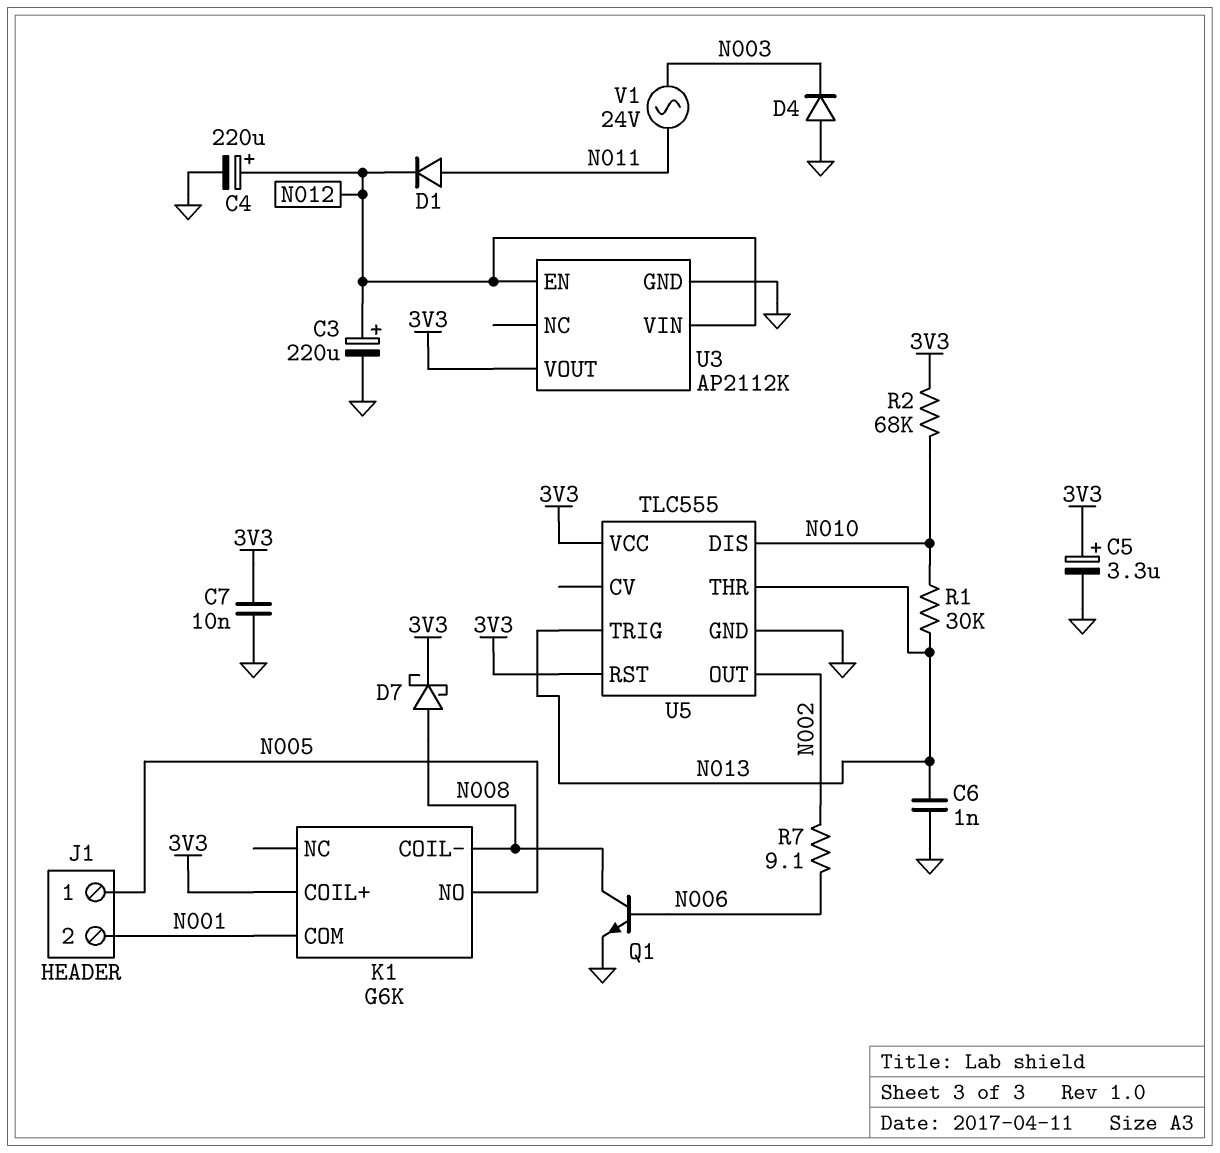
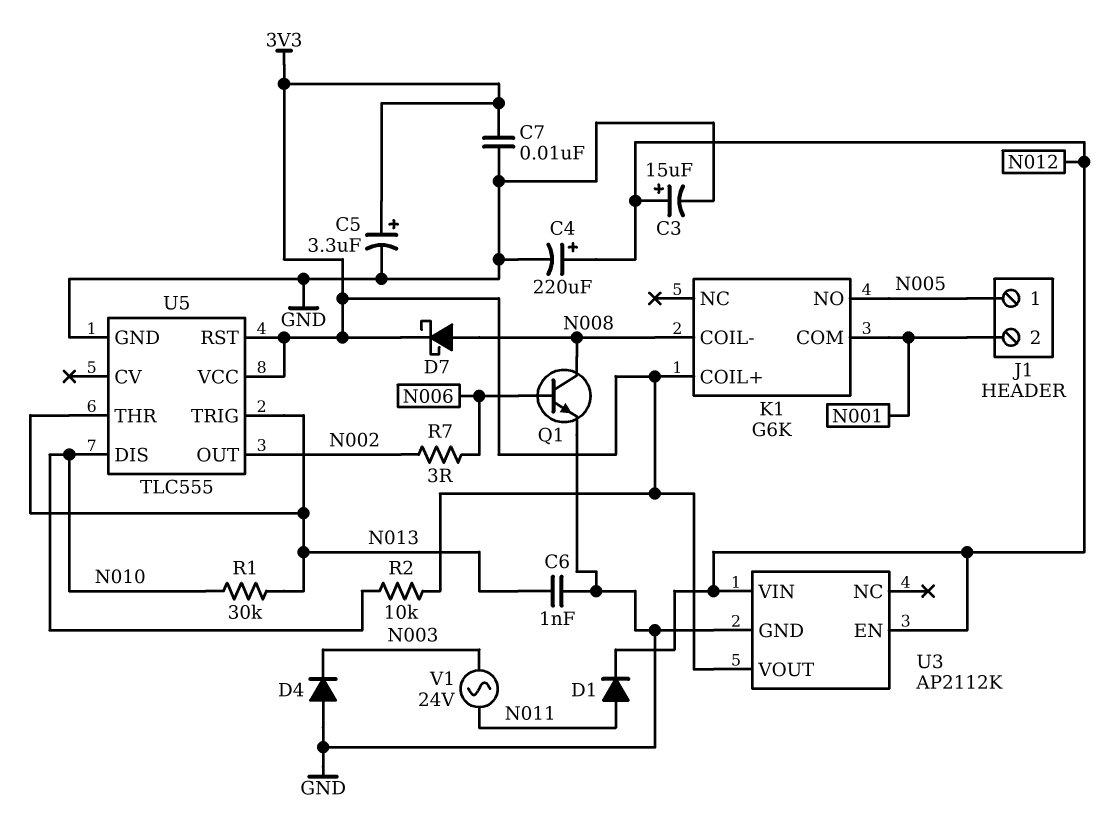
C3: 220uF (plus N012, minus GND) -> 15uF (plus N012, minus GND)
R2: 68k (3V3, N010) -> 10k (3V3, N010)
R7: 9.1 (N002, N006) -> 3 (N002, N006)

